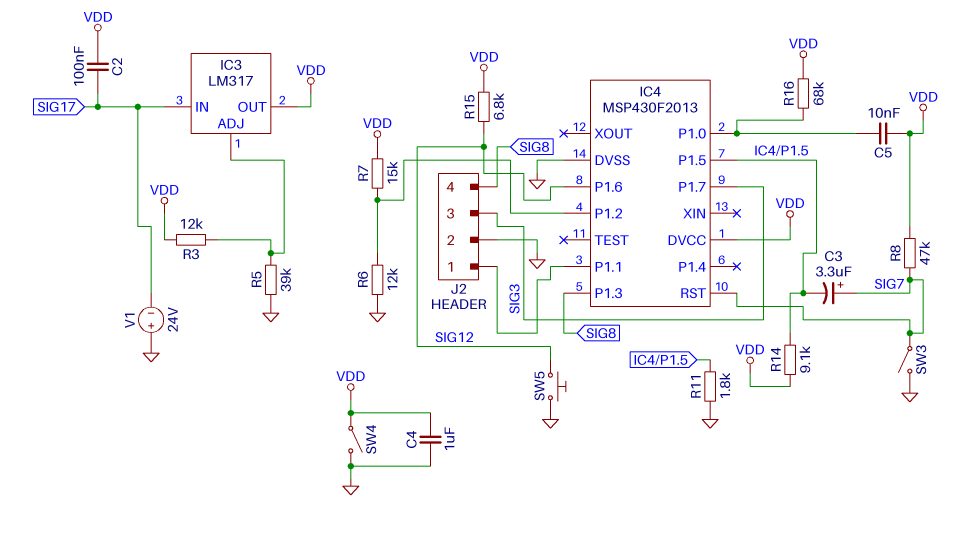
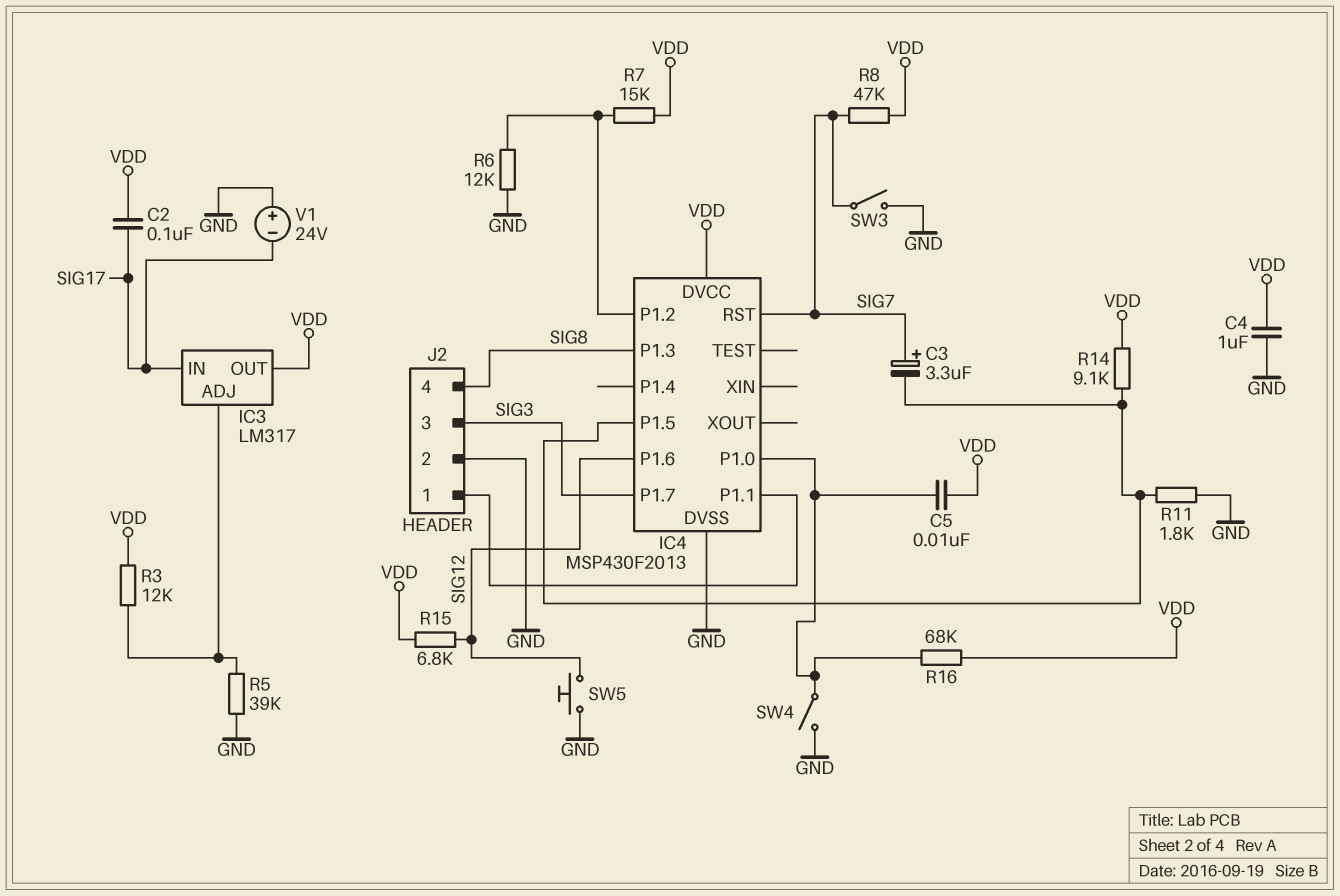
SW4: switch (GND, VDD) -> switch (GND, IC4/P1.0)

